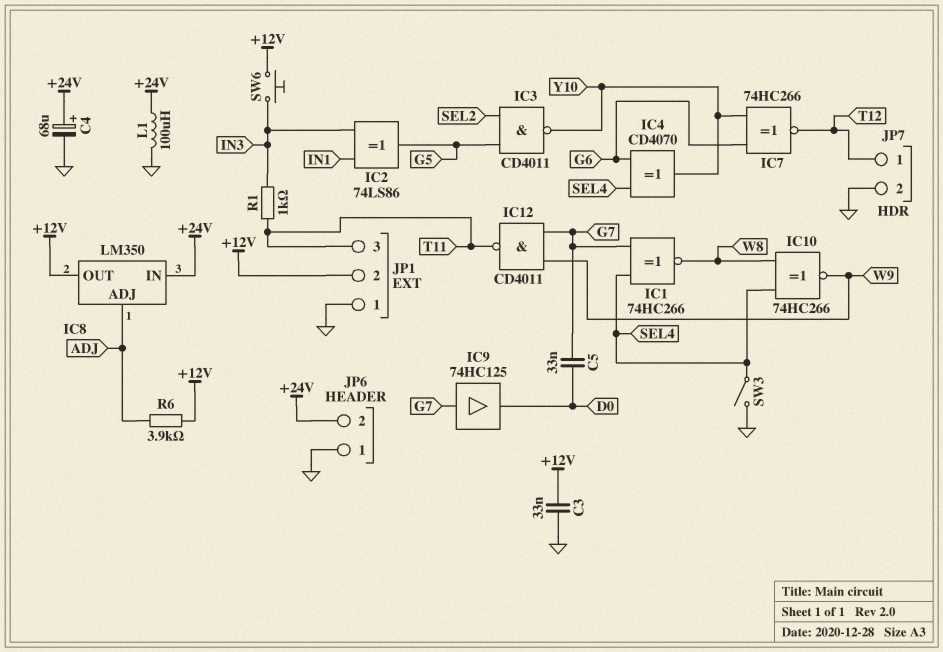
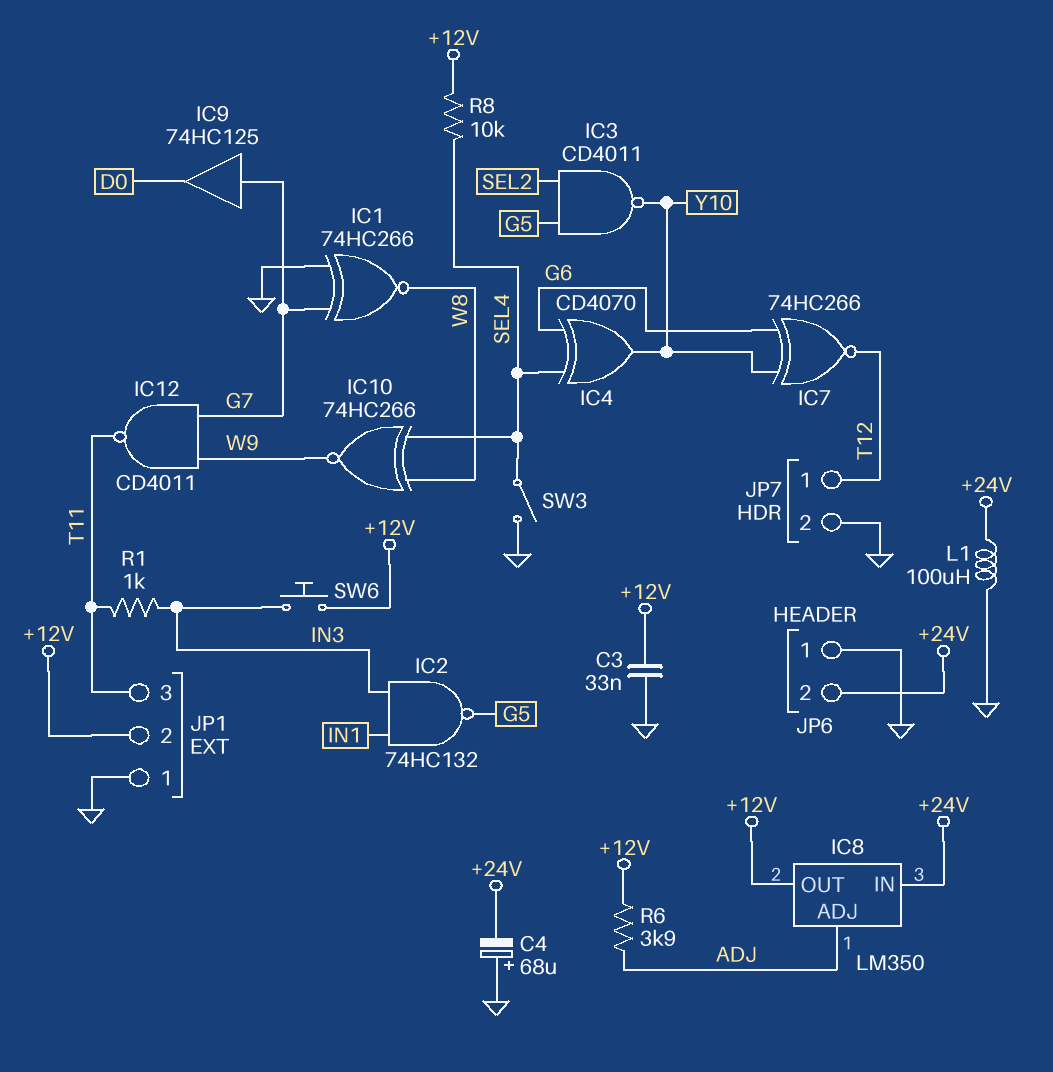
C4: 68uF (plus +24V, minus GND) -> 68uF (plus GND, minus +24V)
C5: 33nF (D0, G7) -> none
IC1: XNOR 74HC266 (in G7, in SEL4, out W8) -> XNOR 74HC266 (in G7, in GND, out W8)
IC2: XOR 74LS86 (in IN1, in IN3, out G5) -> NAND 74HC132 (in IN1, in IN3, out G5)
R8: none -> 10k (+12V, SEL4)

